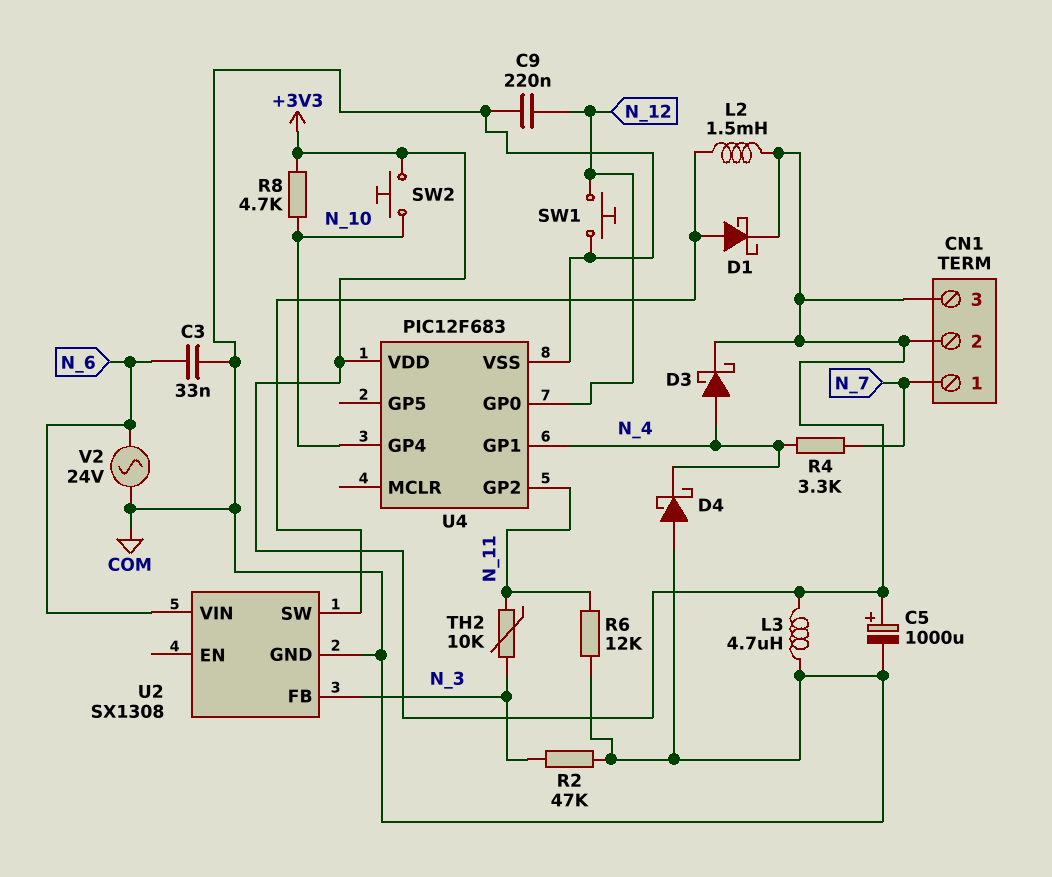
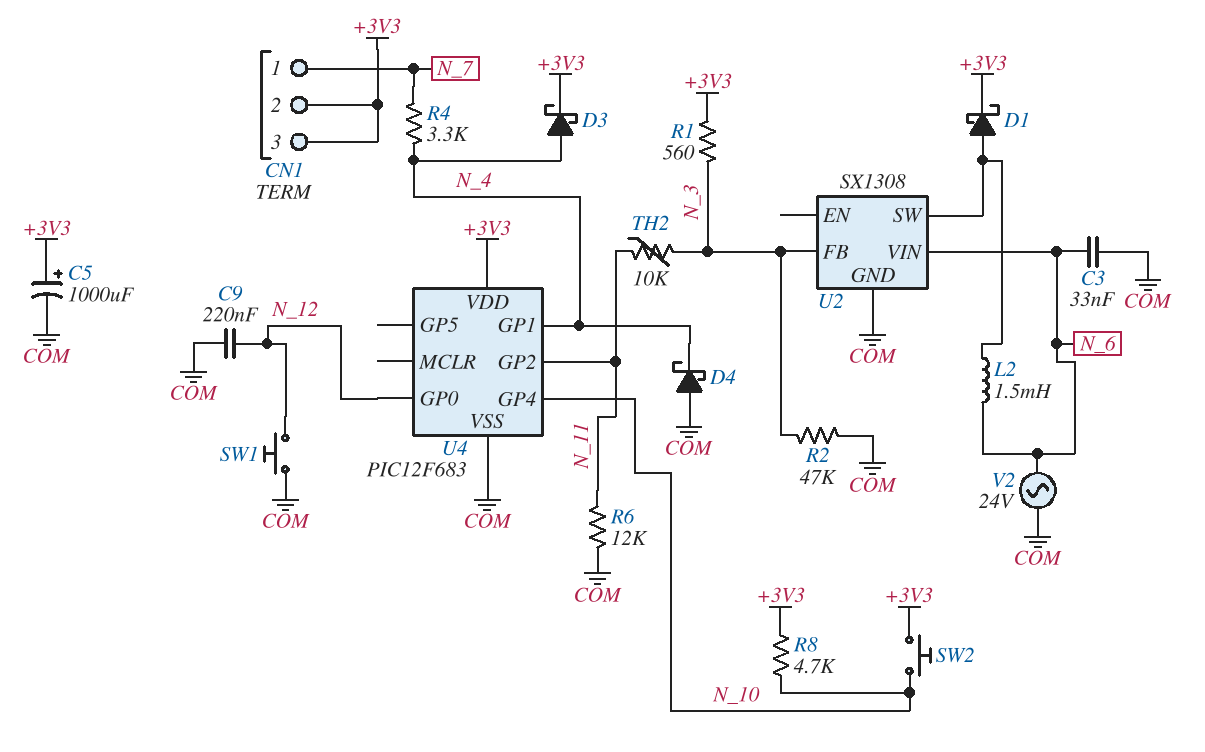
L2: 1.5mH (+3V3, U2/SW) -> 1.5mH (N_6, U2/SW)
L3: 4.7uH (+3V3, COM) -> none
R1: none -> 560 (+3V3, N_3)

